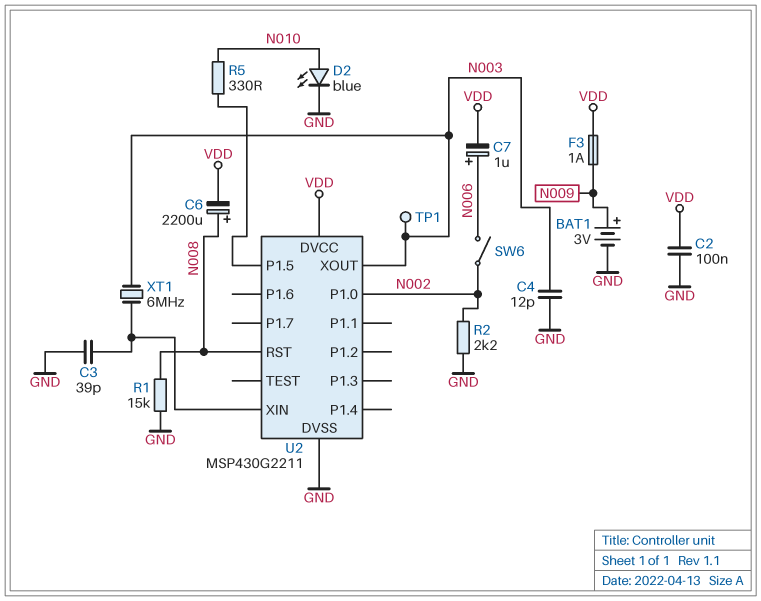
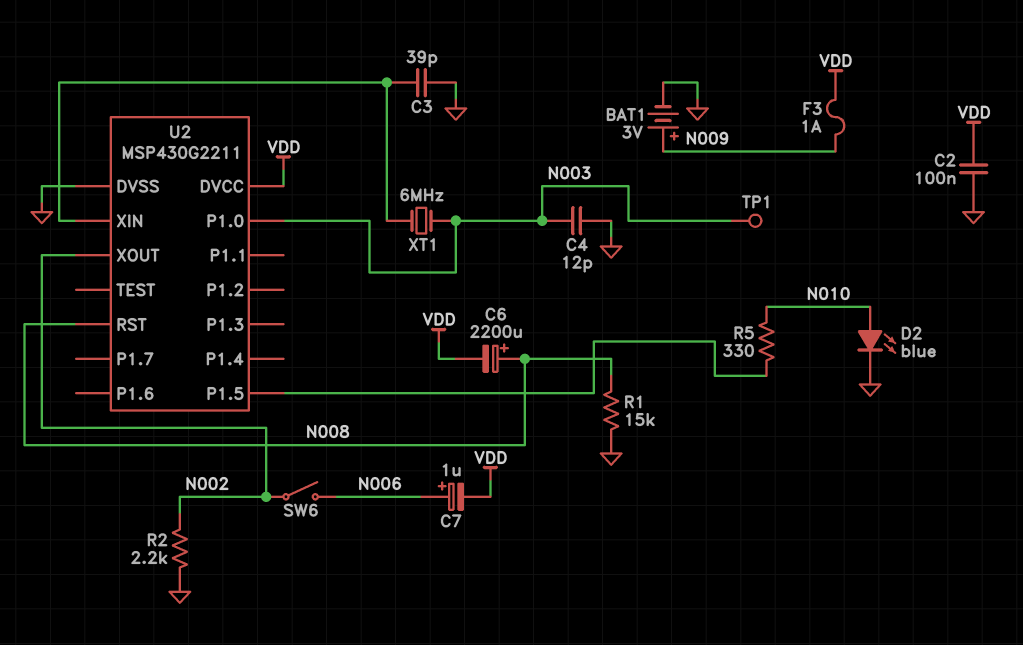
U2 pin P1.0: N002 -> N003
U2 pin XOUT: N003 -> N002

